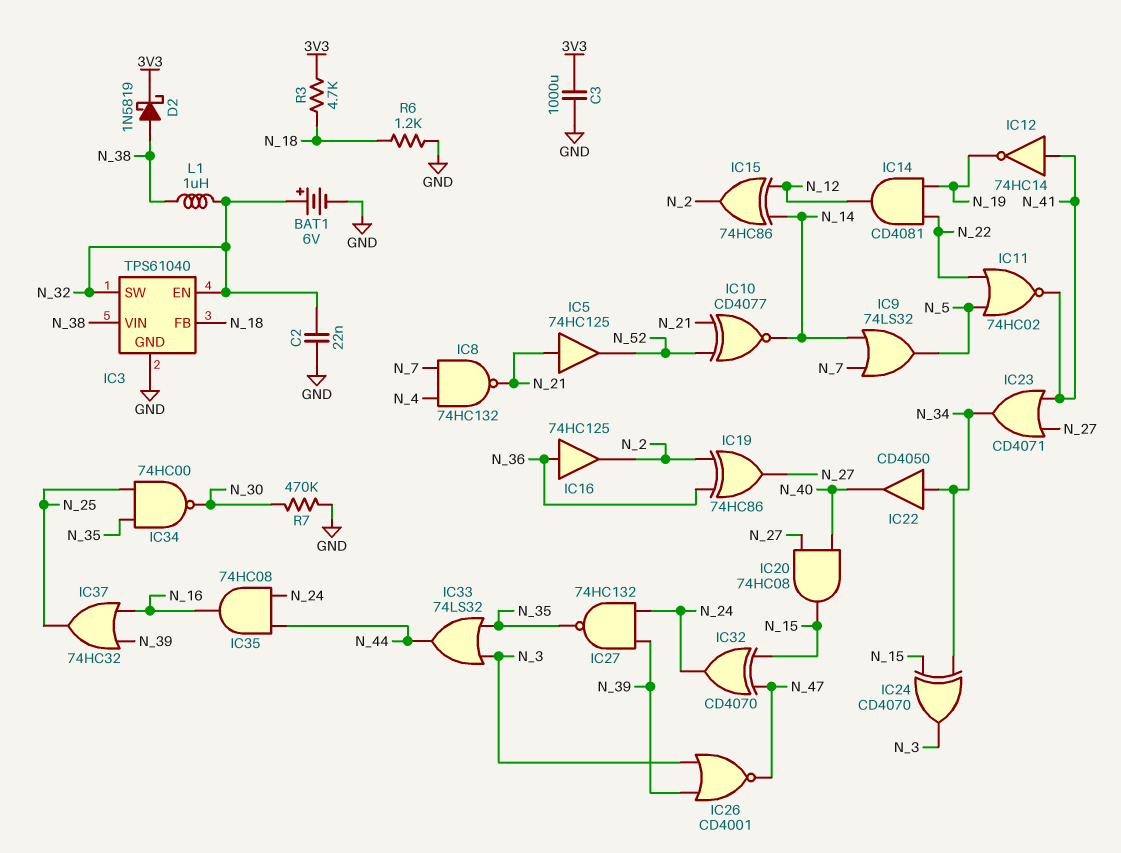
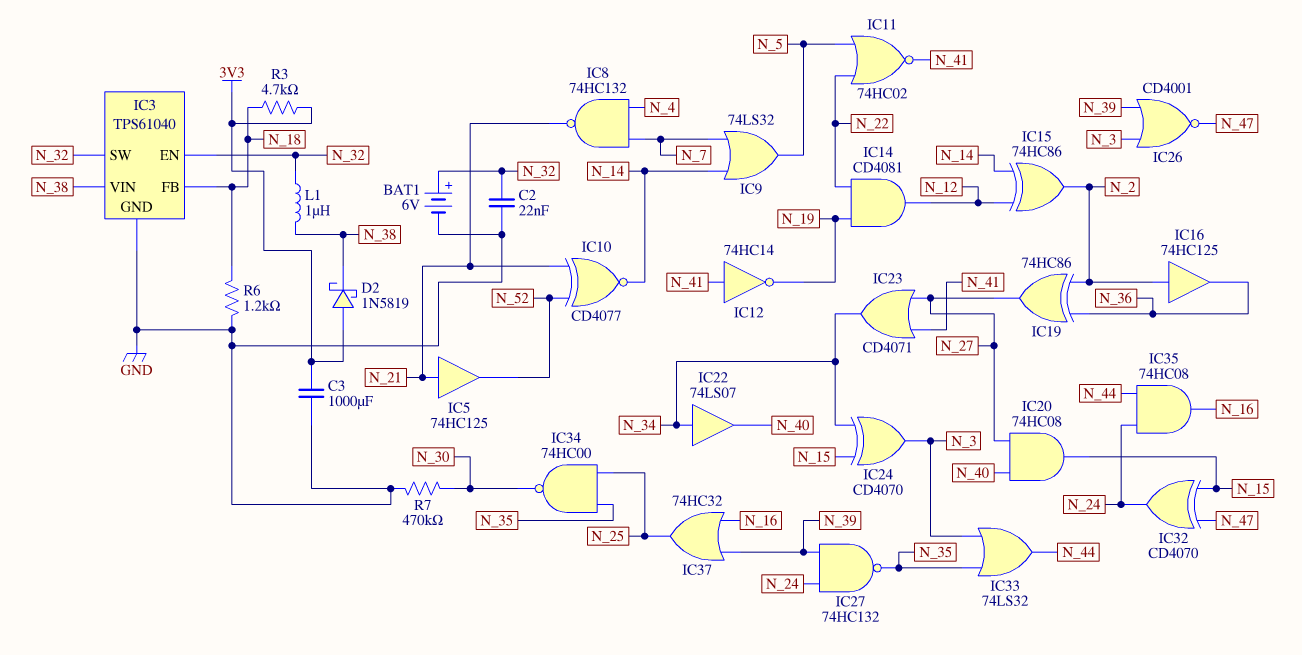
D2: schottky 1N5819 (A N_38, K 3V3) -> schottky 1N5819 (A 3V3, K N_38)
IC16: buffer 74HC125 (in N_36, out N_2) -> buffer 74HC125 (in N_2, out N_36)
IC22: buffer CD4050 (in N_34, out N_40) -> buffer 74LS07 (in N_34, out N_40)

